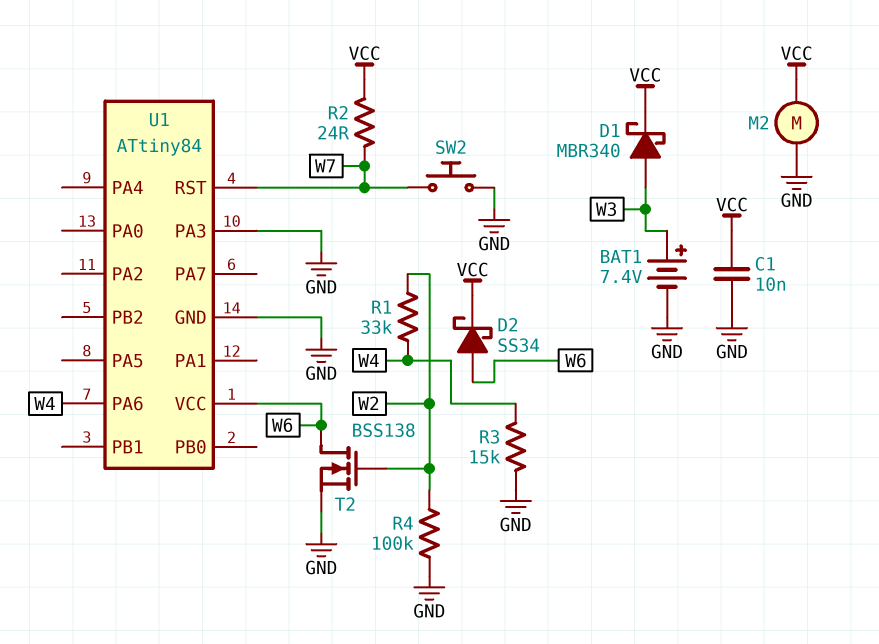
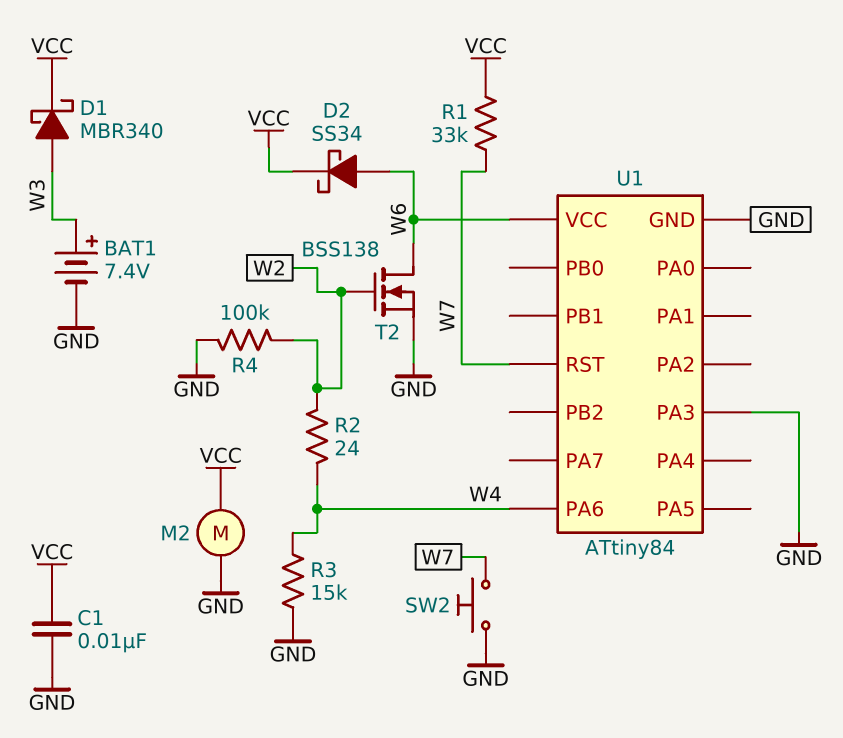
R1: 33k (W2, W4) -> 33k (VCC, W7)
R2: 24 (VCC, W7) -> 24 (W2, W4)

